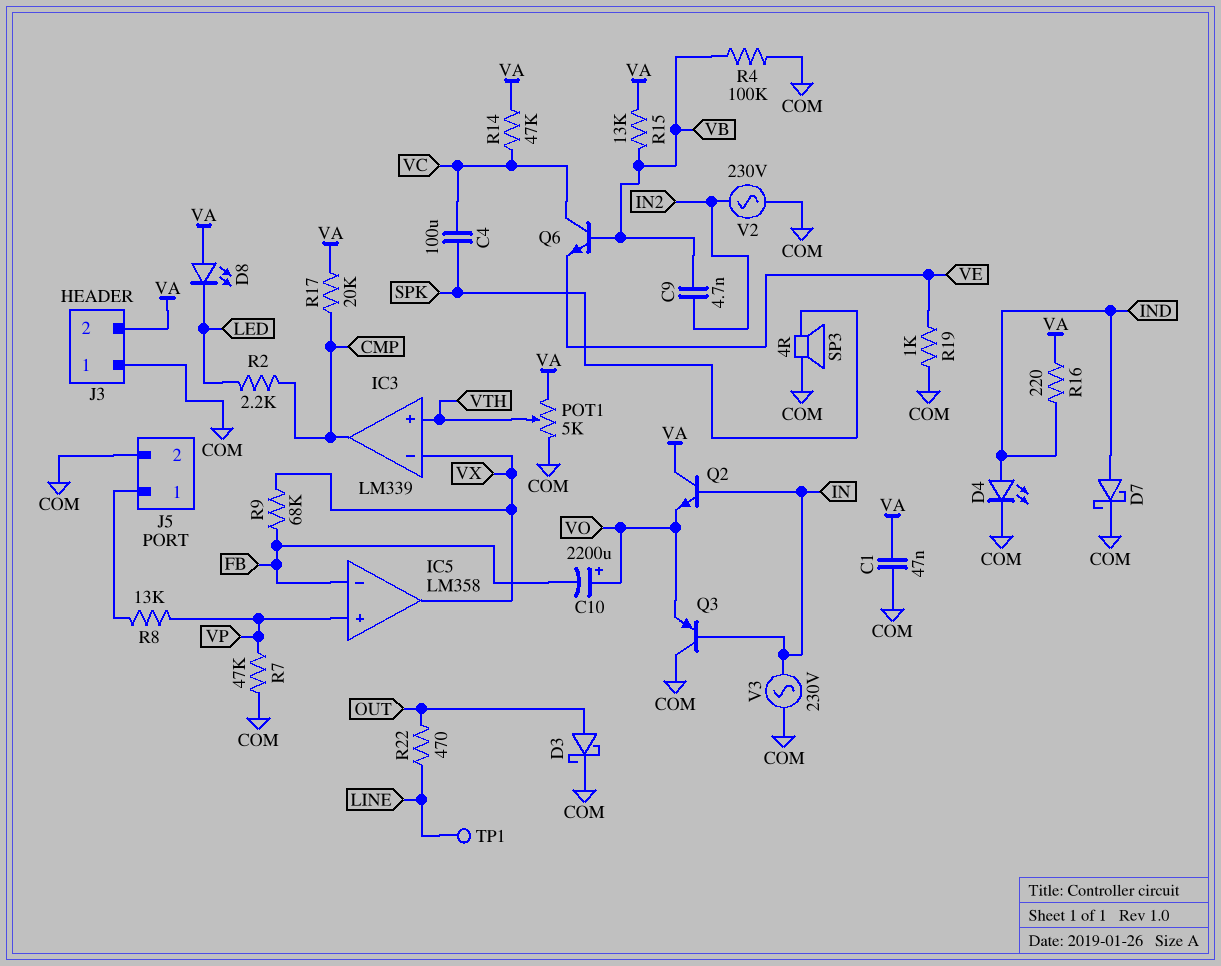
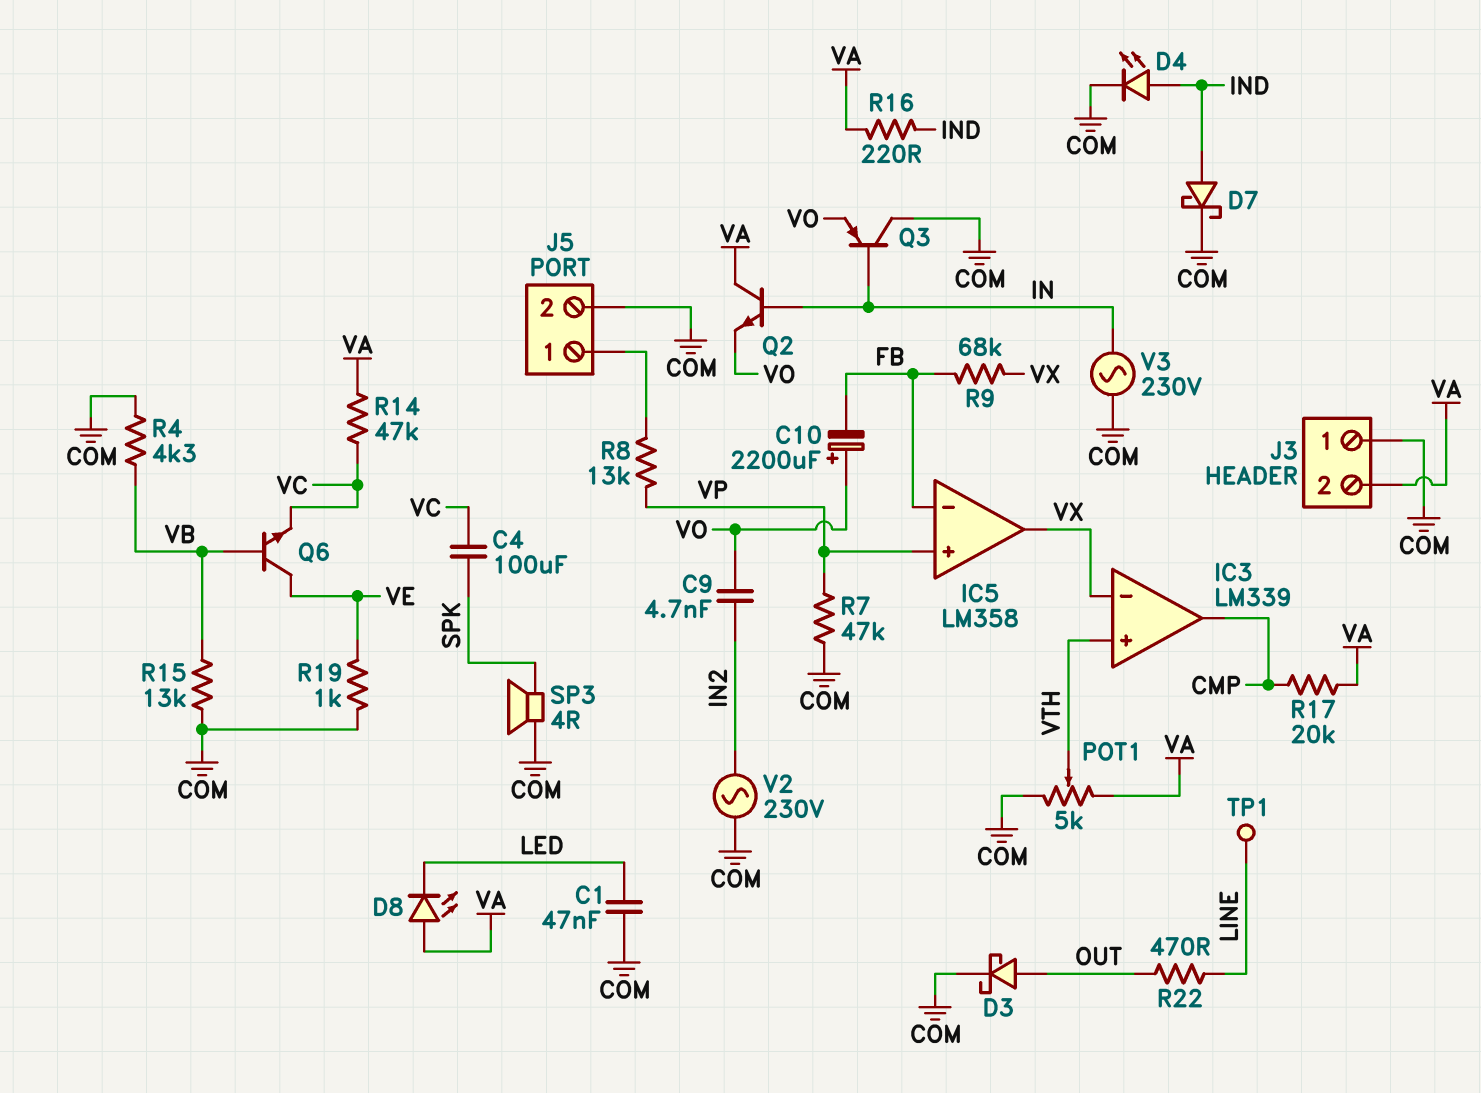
C1: 47nF (COM, VA) -> 47nF (COM, LED)
C9: 4.7nF (IN2, VB) -> 4.7nF (IN2, VO)
Q6: NPN (B VB, C VC, E VE) -> NPN (B VB, C VE, E VC)
R2: 2.2k (CMP, LED) -> none
R4: 100k (COM, VB) -> 4.3k (COM, VB)
R15: 13k (VA, VB) -> 13k (COM, VB)

